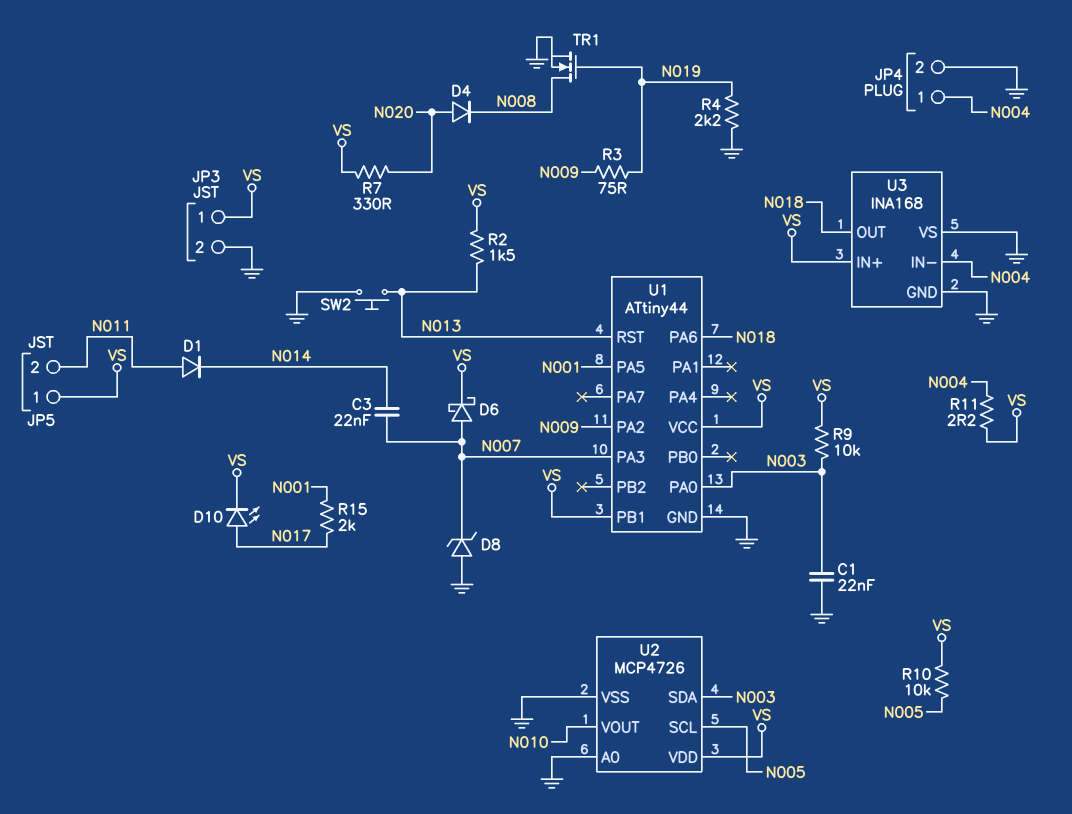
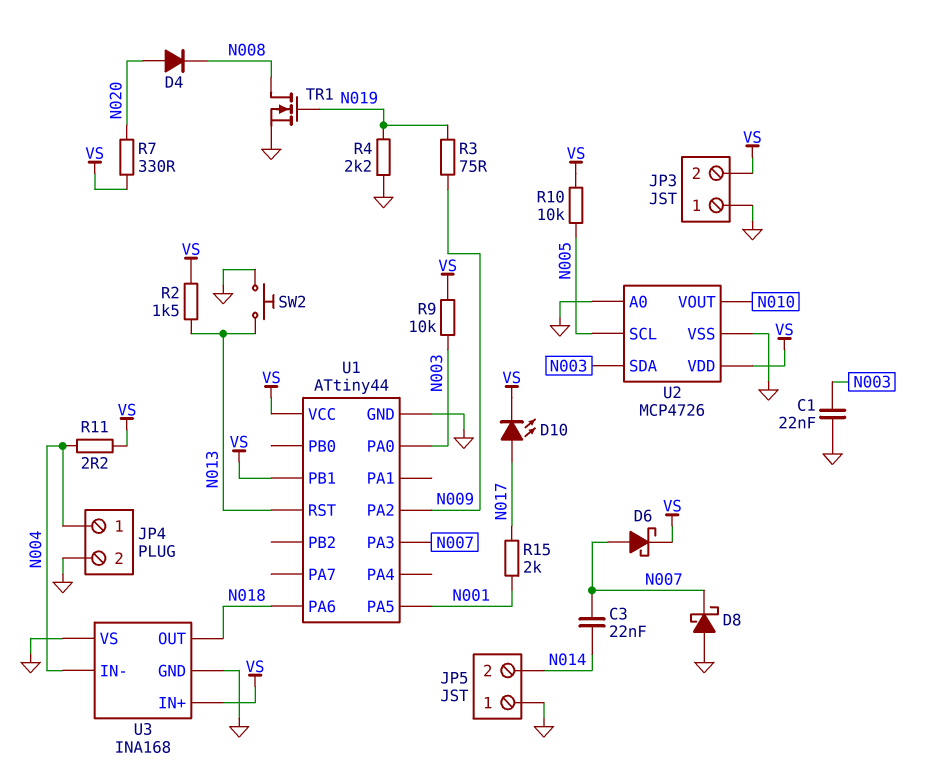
D1: diode (A N011, K N014) -> none
D8: zener (A GND, K N007) -> schottky (A GND, K N007)
JP3 pin 1: VS -> GND
JP3 pin 2: GND -> VS
JP5 pin 1: VS -> GND
JP5 pin 2: N011 -> N014

